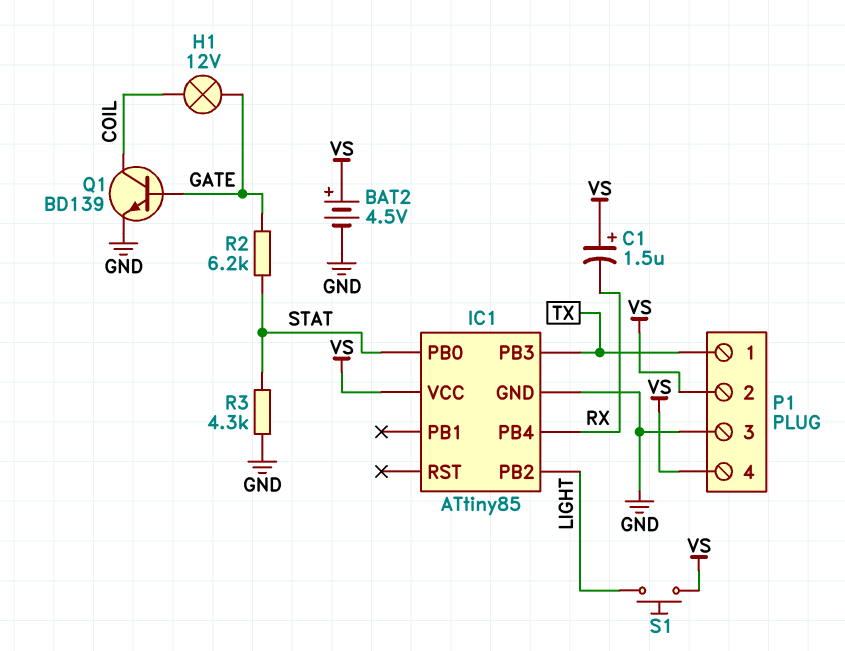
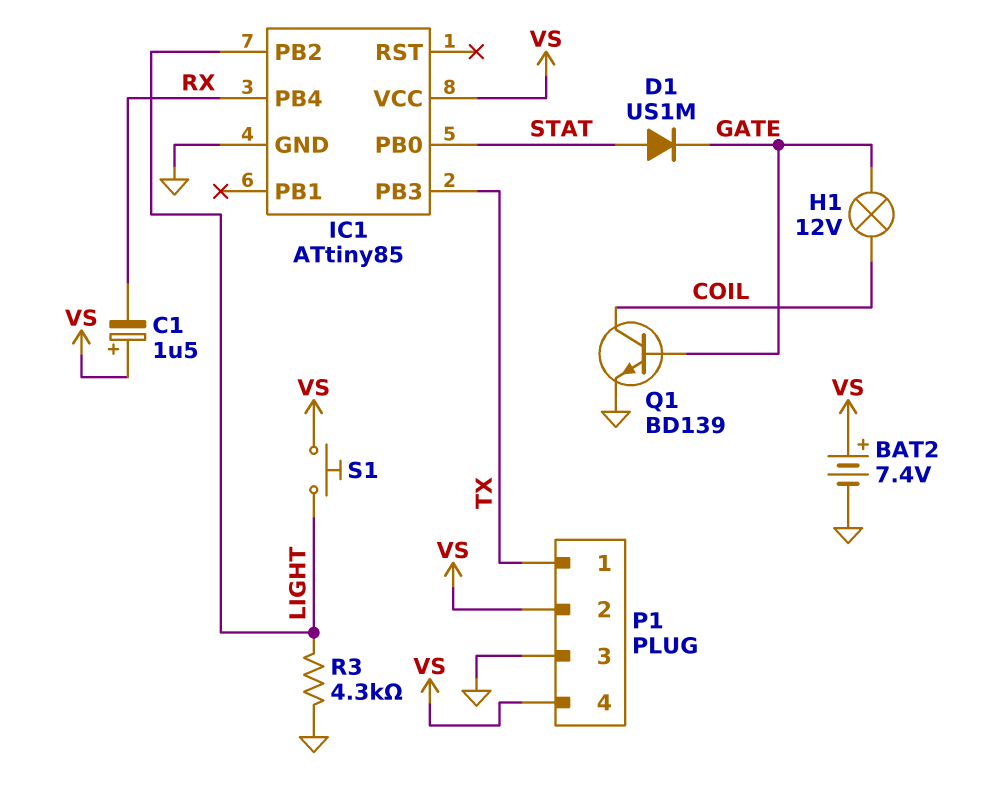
BAT2: 4.5V (plus VS, minus GND) -> 7.4V (plus VS, minus GND)
D1: none -> diode US1M (A STAT, K GATE)
R2: 6.2k (GATE, STAT) -> none
R3: 4.3k (GND, STAT) -> 4.3k (GND, LIGHT)

